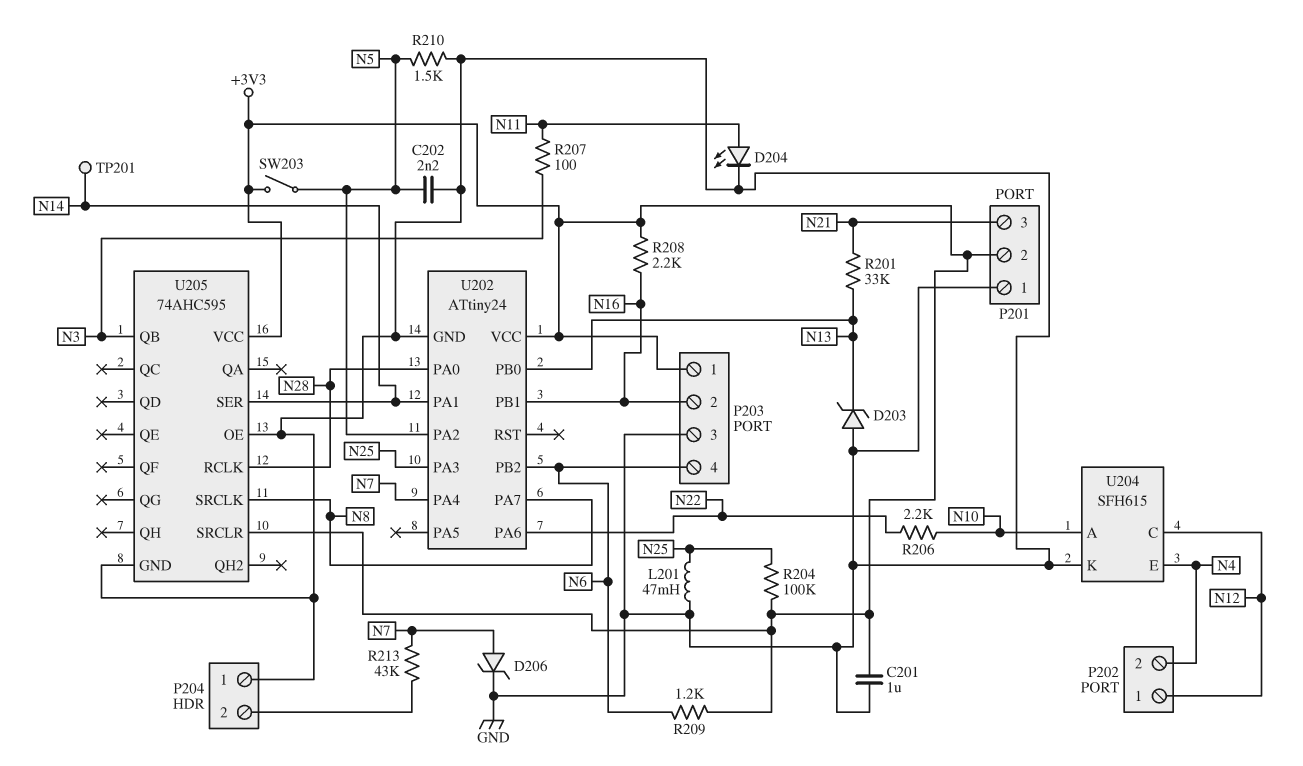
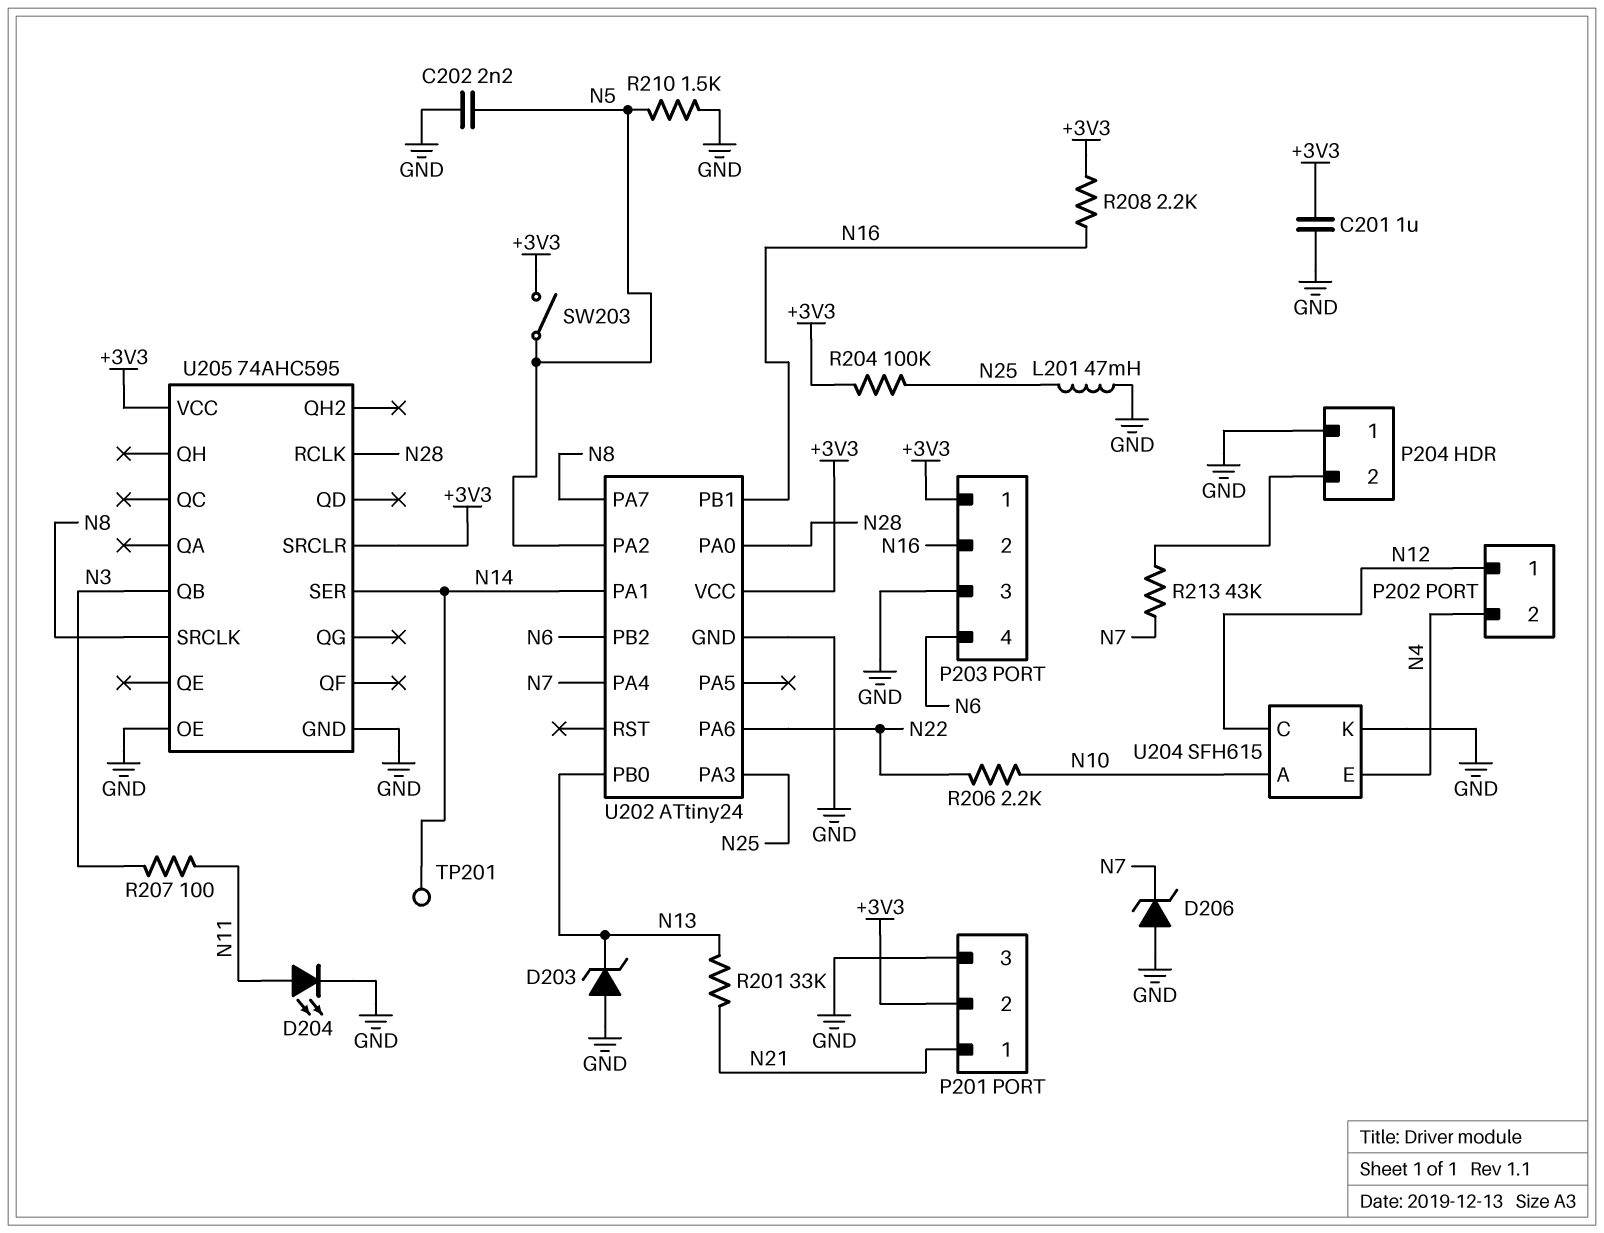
D206: zener (A N7, K GND) -> zener (A GND, K N7)
P201 pin 1: GND -> N21
P201 pin 3: N21 -> GND
R209: 1.2k (+3V3, N6) -> none

